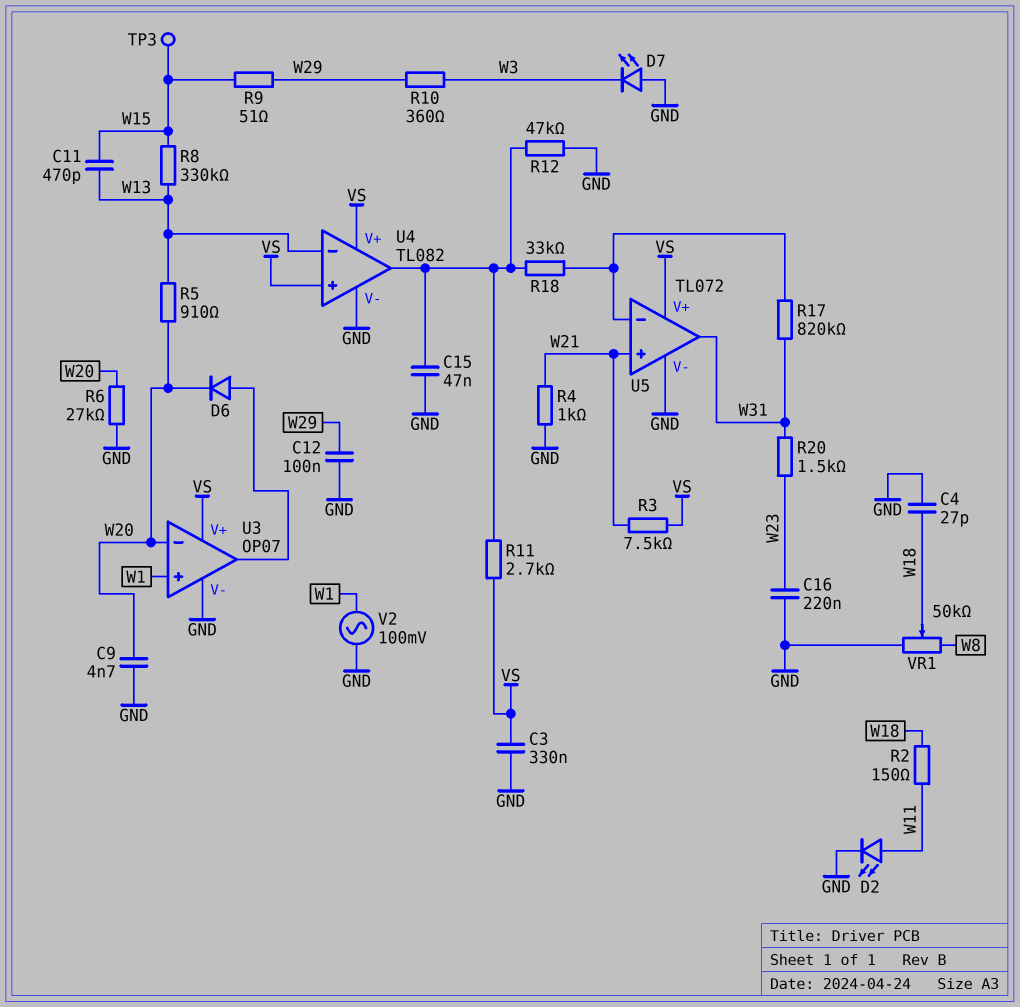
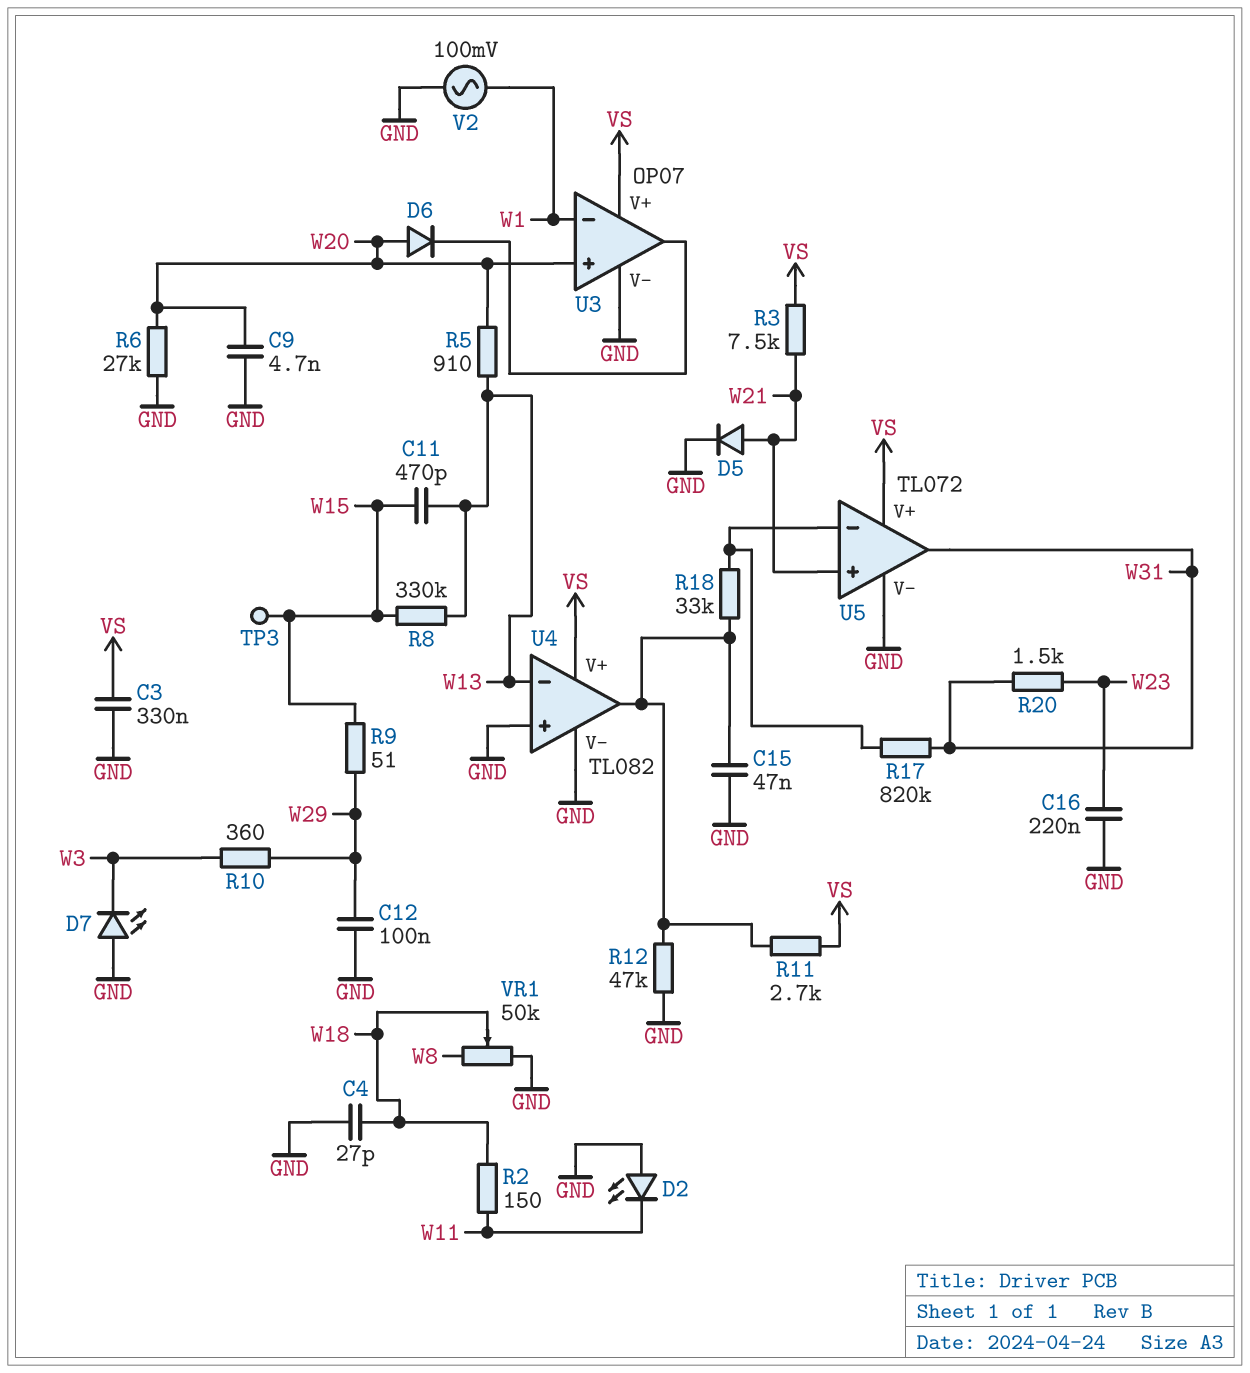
D2: LED (A W11, K GND) -> LED (A GND, K W11)
D5: none -> diode (A W21, K GND)
D6: diode (A U3/out, K W20) -> diode (A W20, K U3/out)
R4: 1k (GND, W21) -> none
U3 pin in+: W1 -> W20
U3 pin in-: W20 -> W1
U4 pin in+: VS -> GND

